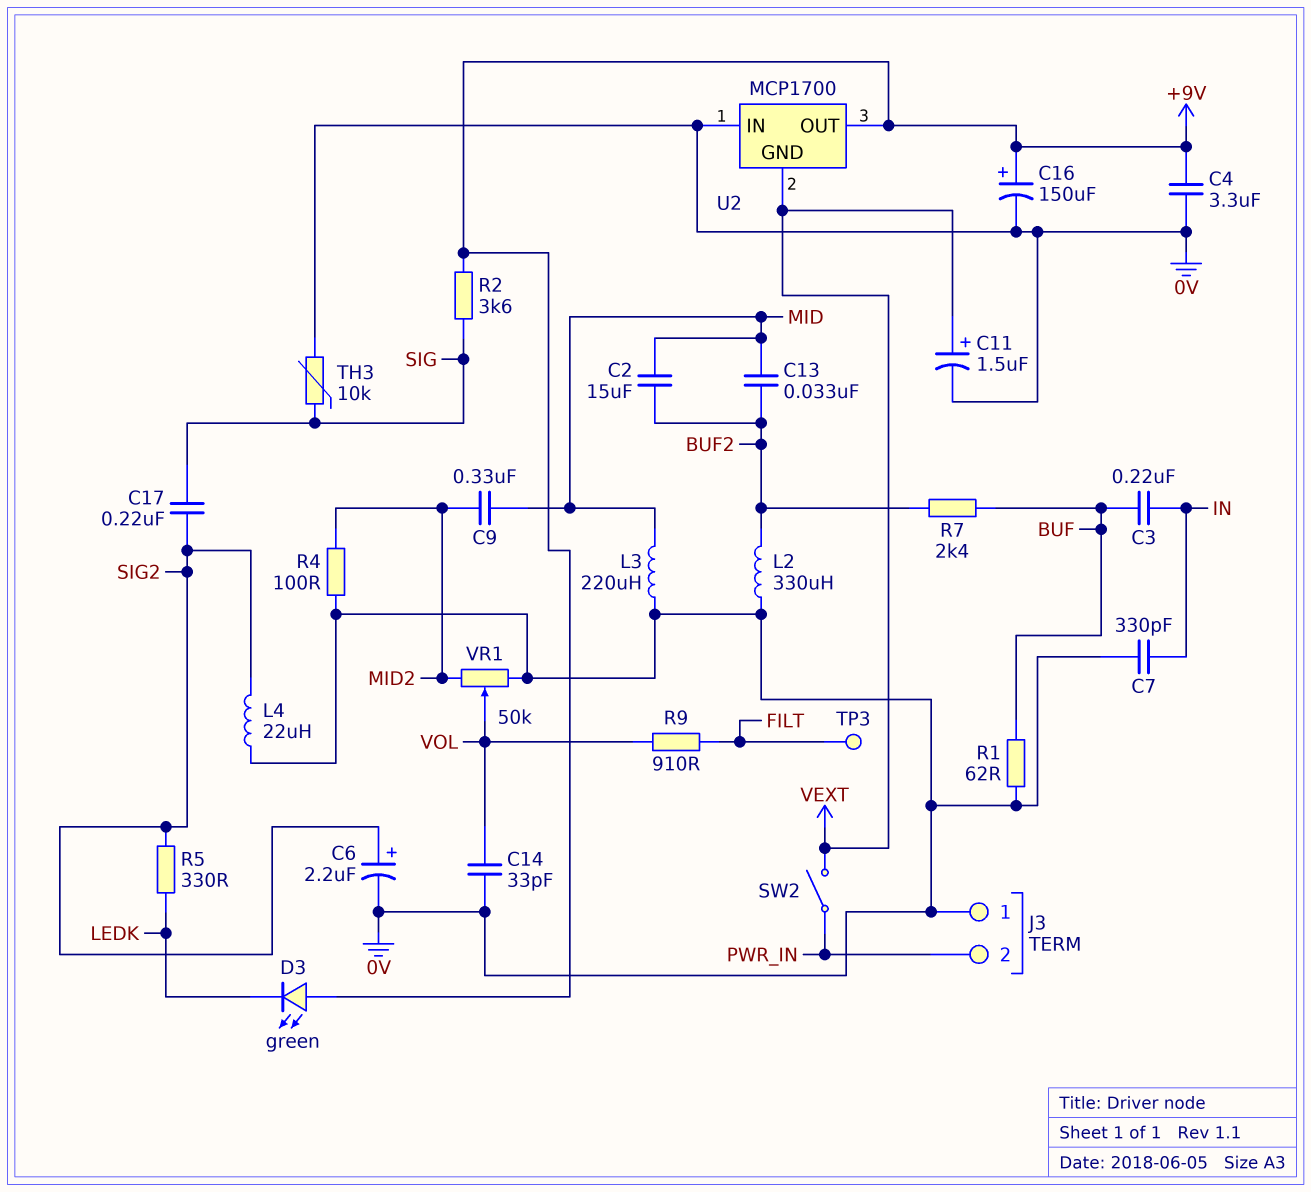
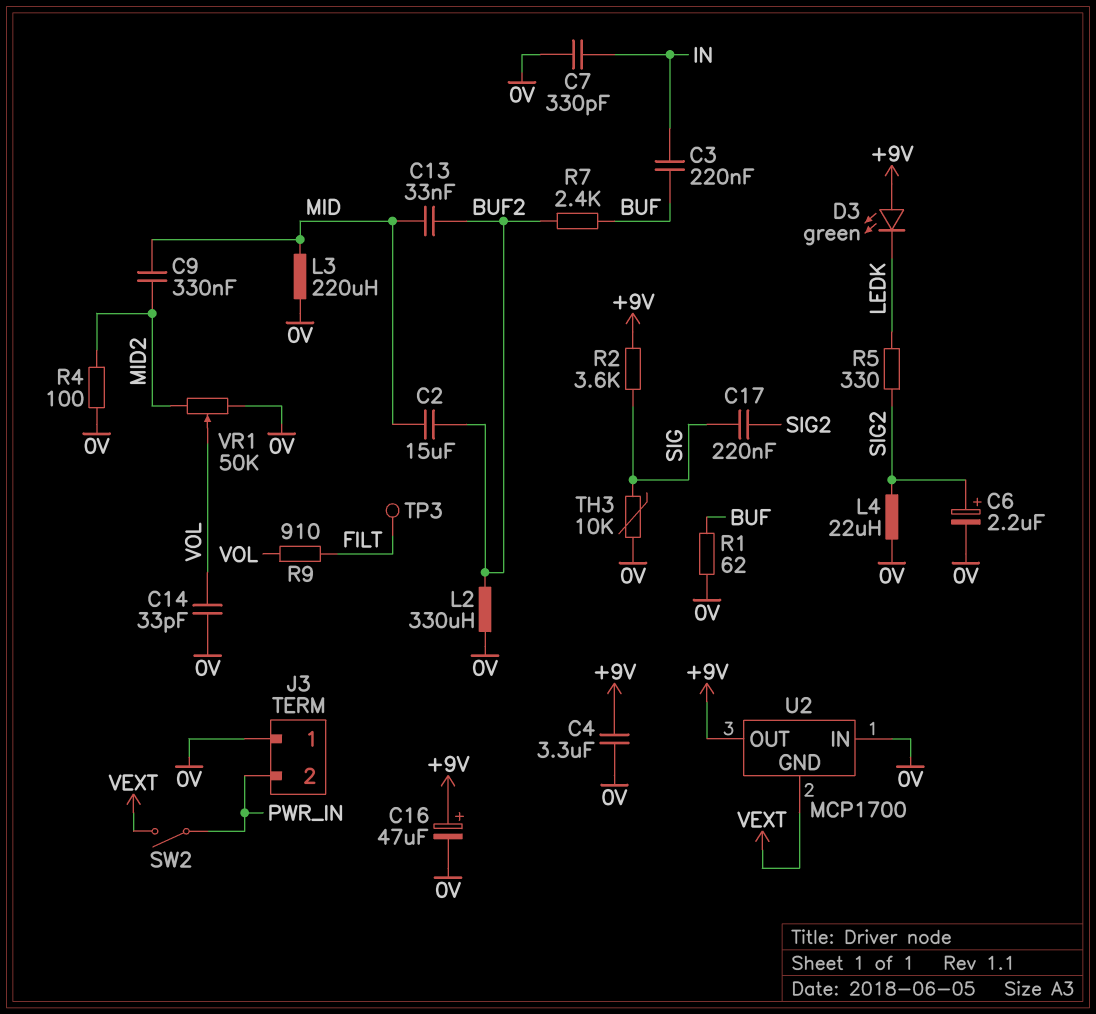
C11: 1.5uF (plus VEXT, minus 0V) -> none
C16: 150uF (plus +9V, minus 0V) -> 47uF (plus +9V, minus 0V)

